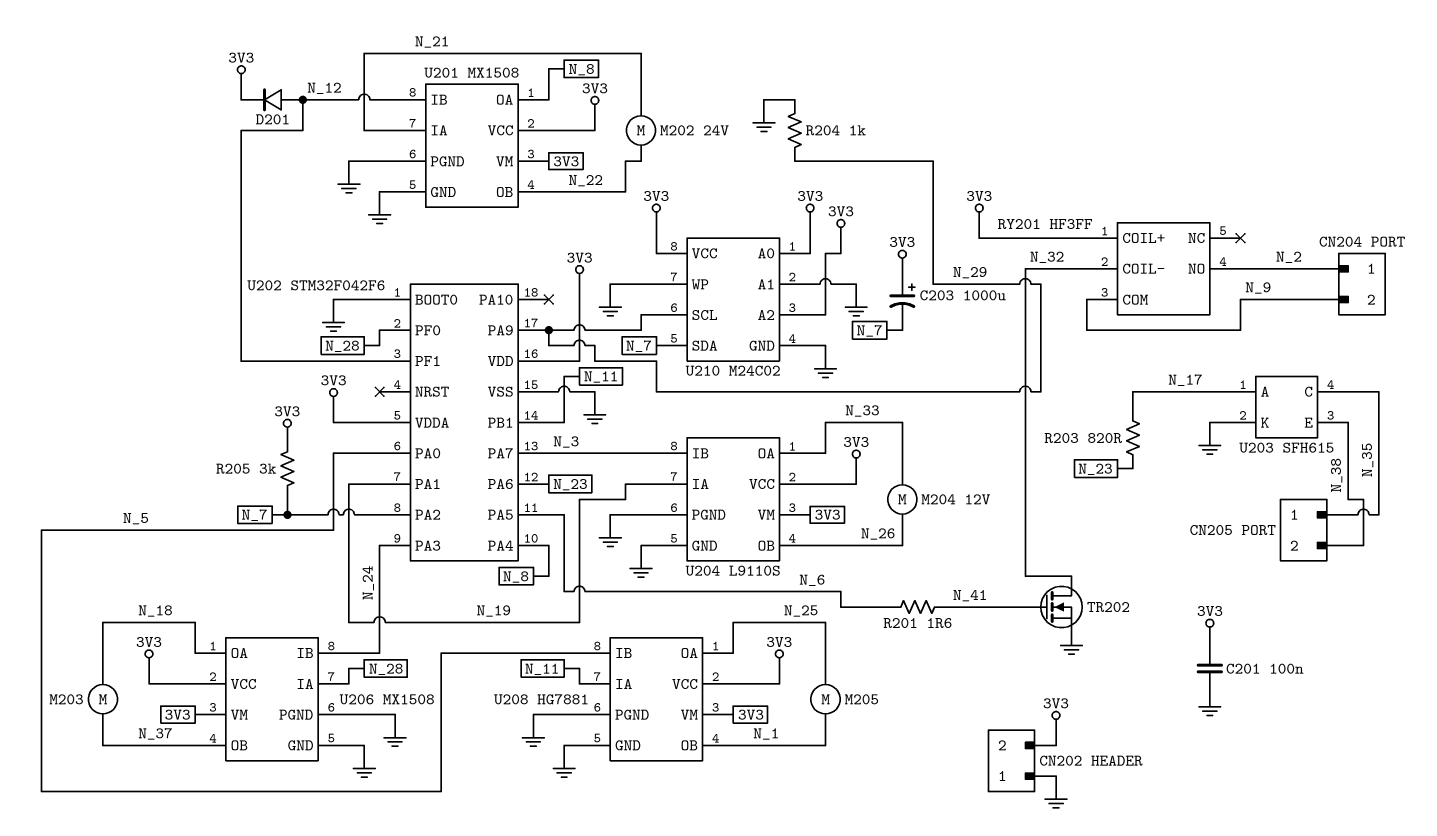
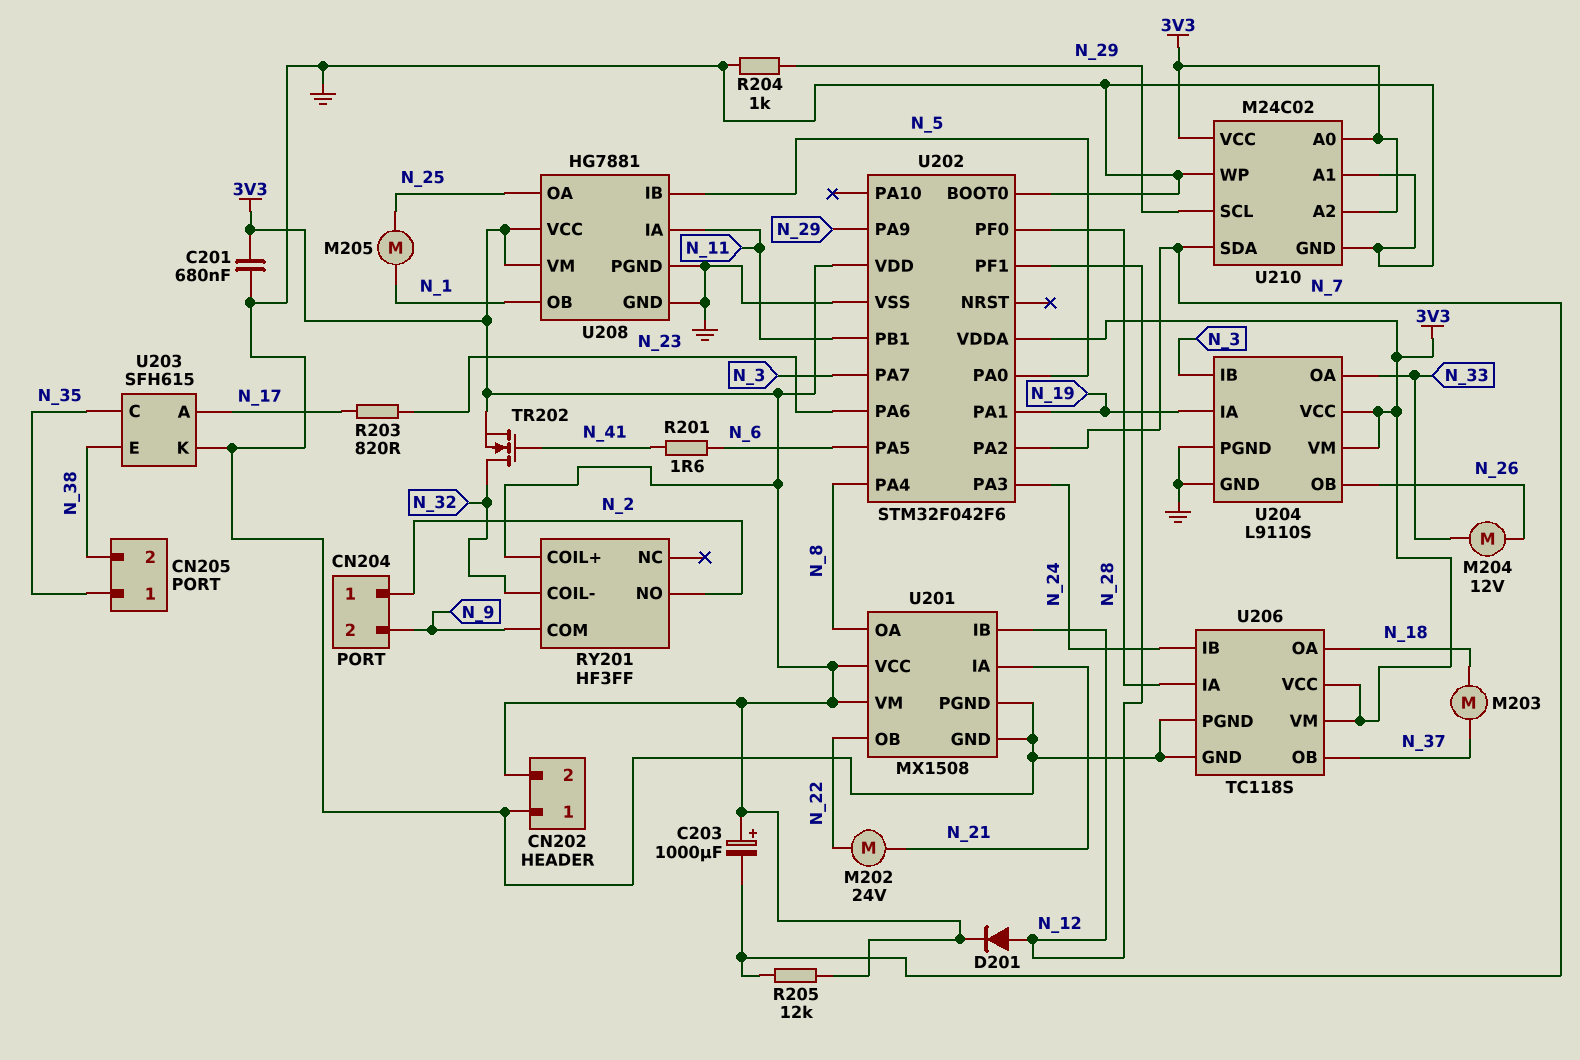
C201: 100nF (3V3, GND) -> 680nF (3V3, GND)
R205: 3k (3V3, N_7) -> 12k (3V3, N_7)
TR202: NMOS (G N_41, D N_32, S GND) -> NMOS (G N_41, D N_32, S 3V3)
U206: MX1508 -> TC118S

